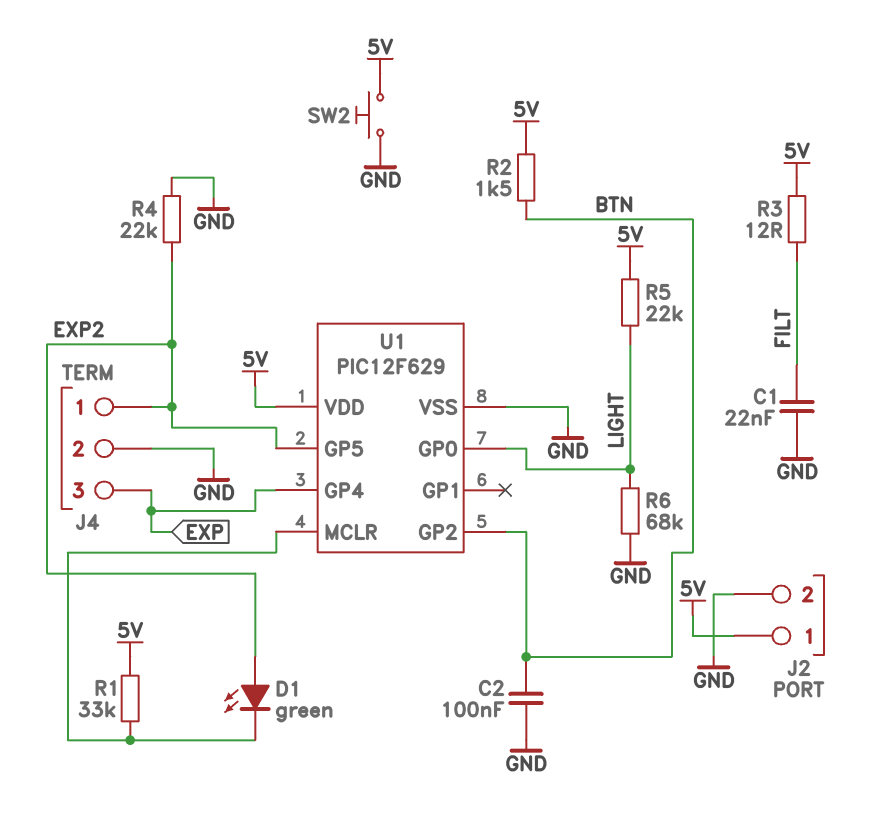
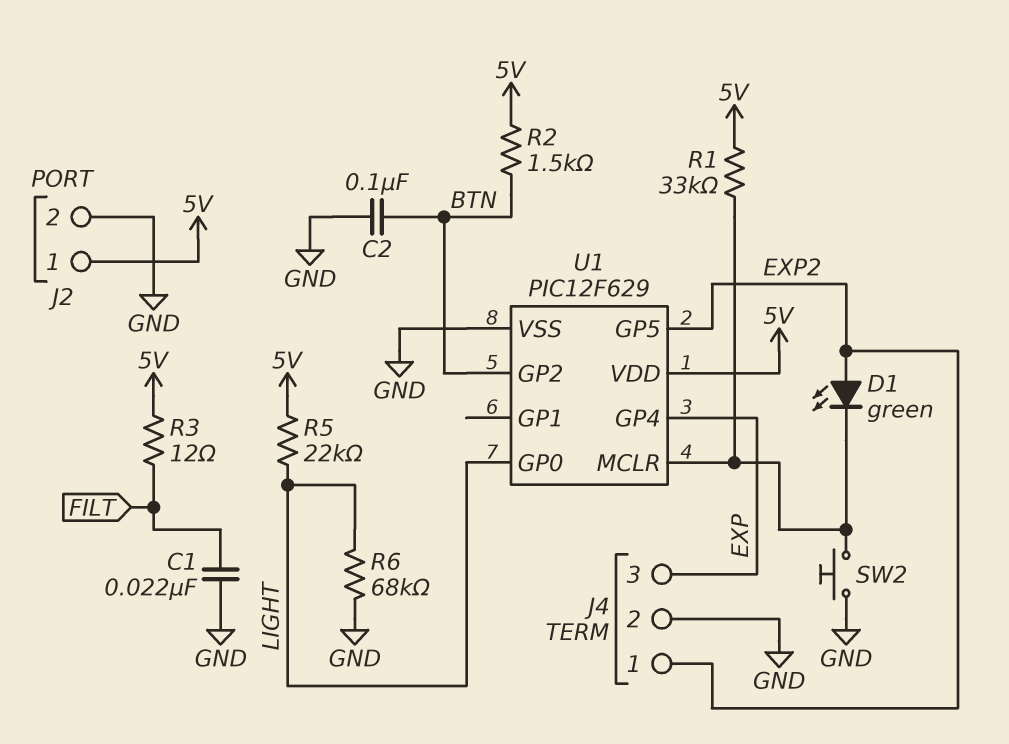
R4: 22k (EXP2, GND) -> none
SW2: button (5V, GND) -> button (GND, U1/MCLR)

